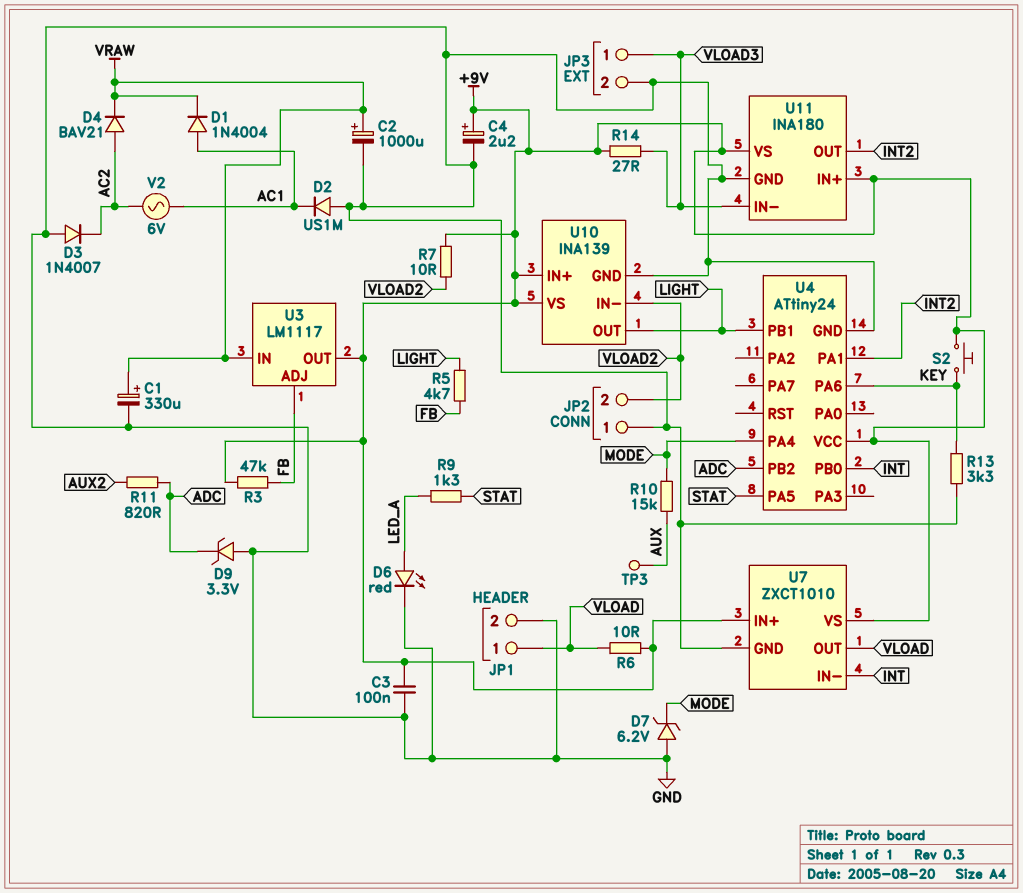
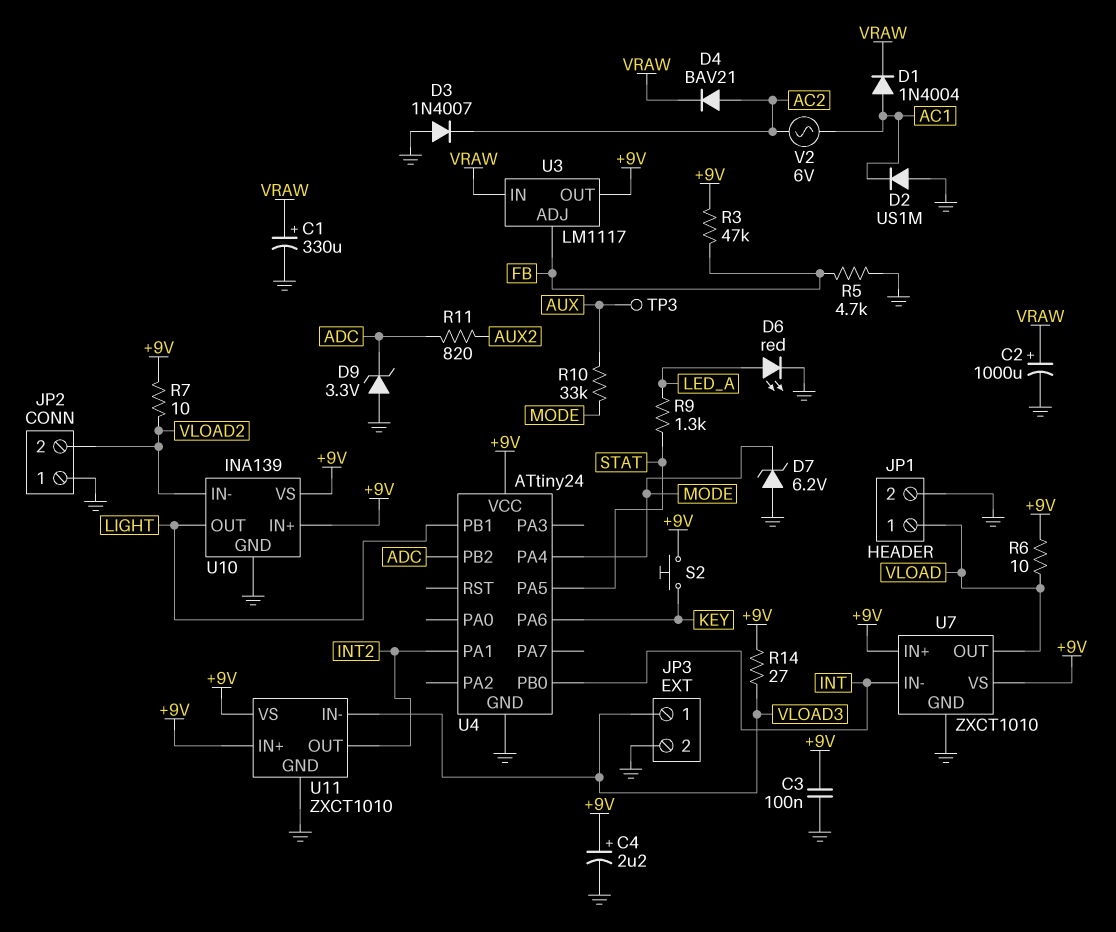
R5: 4.7k (FB, LIGHT) -> 4.7k (FB, GND)
R10: 15k (AUX, MODE) -> 33k (AUX, MODE)
R13: 3.3k (GND, KEY) -> none
U11: INA180 -> ZXCT1010

